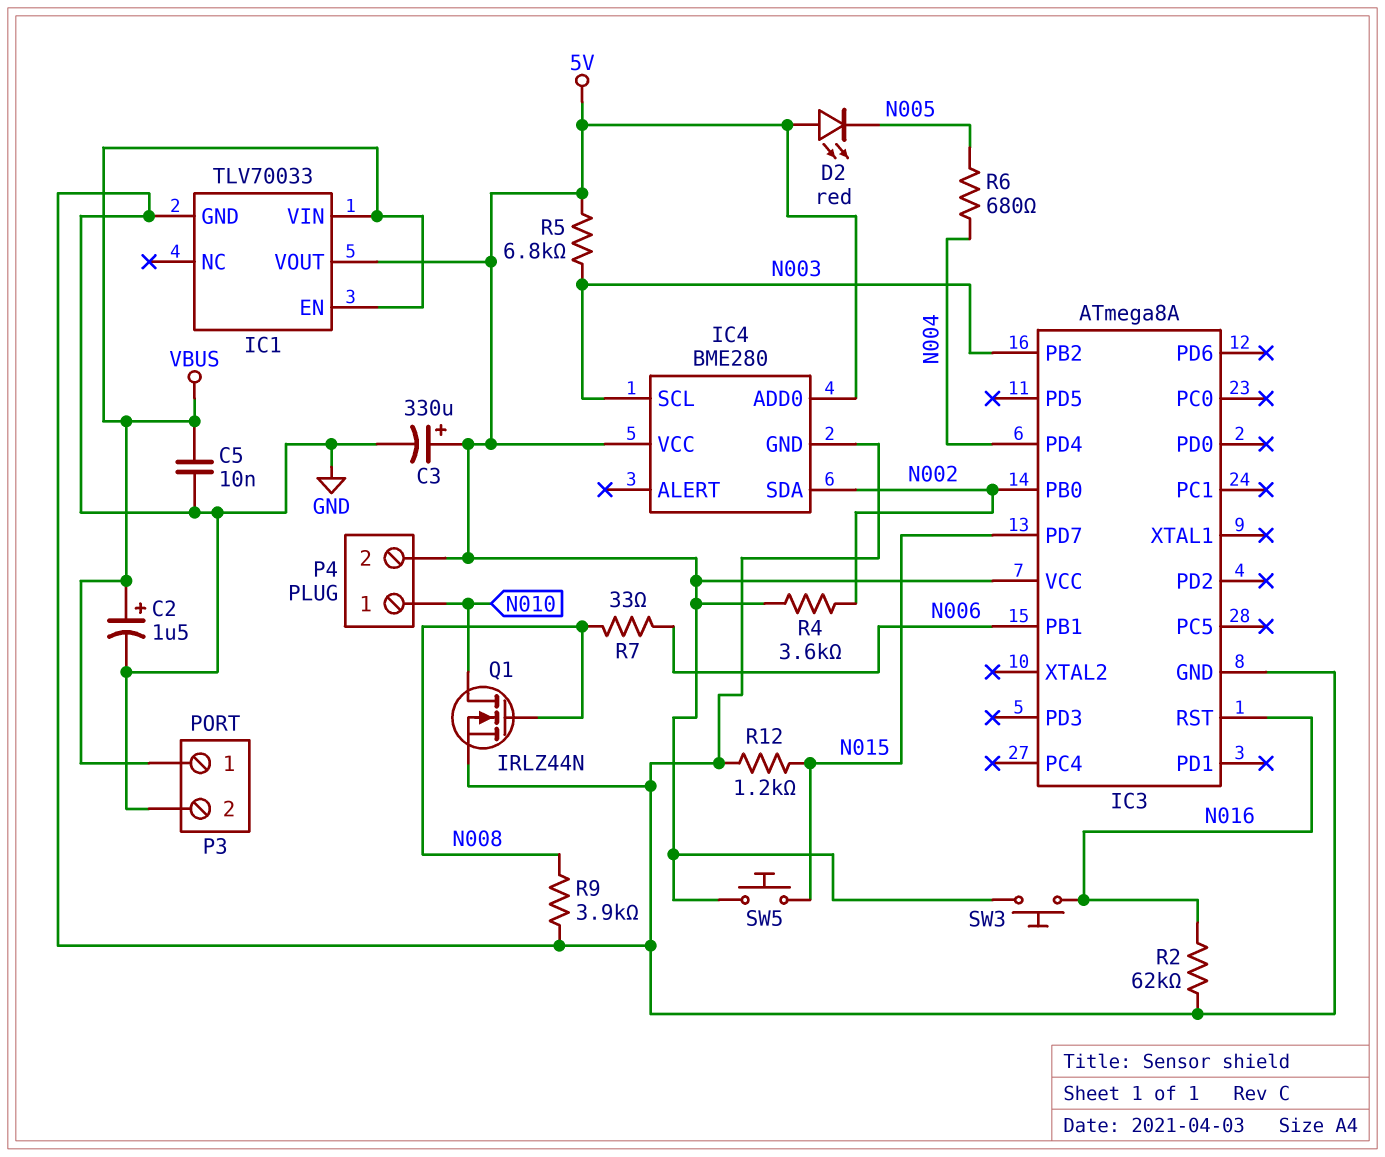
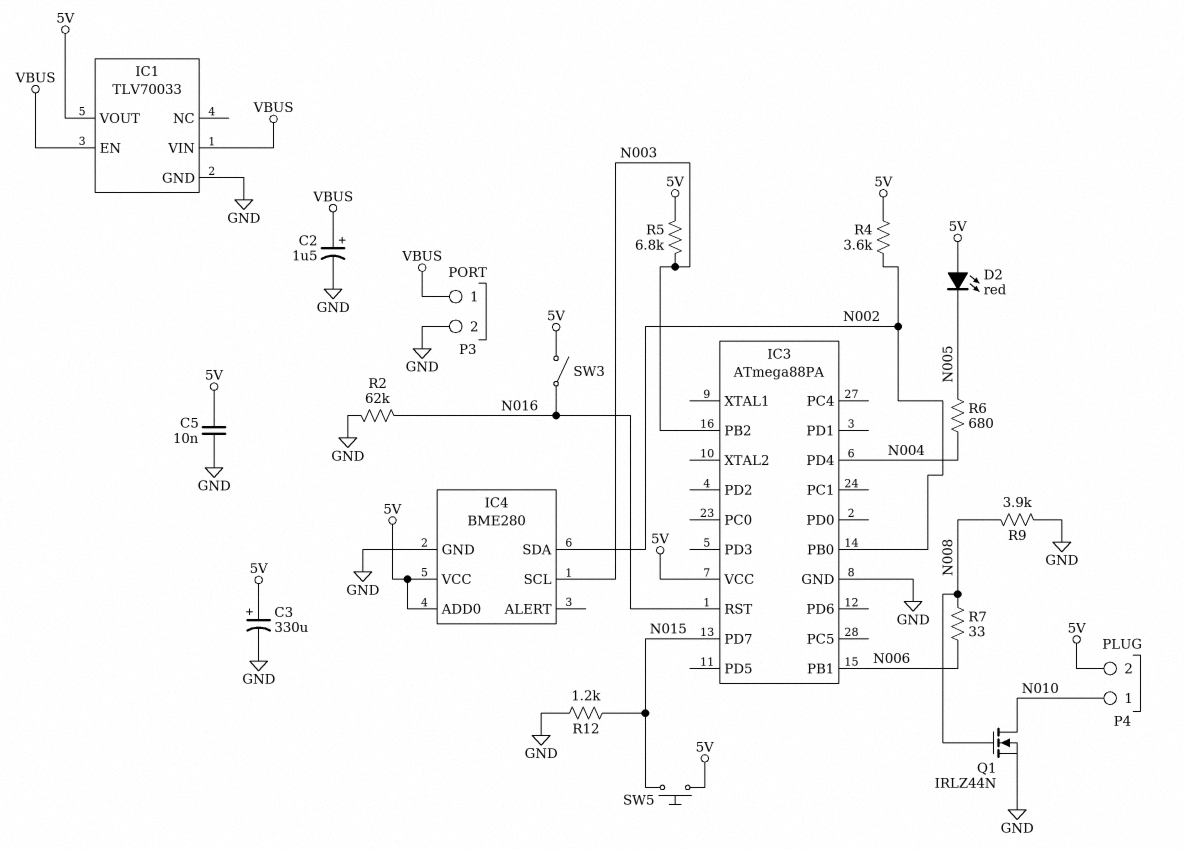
C5: 10nF (GND, VBUS) -> 10nF (5V, GND)
IC3: ATmega8A -> ATmega88PA
SW3: button (5V, N016) -> switch (5V, N016)

